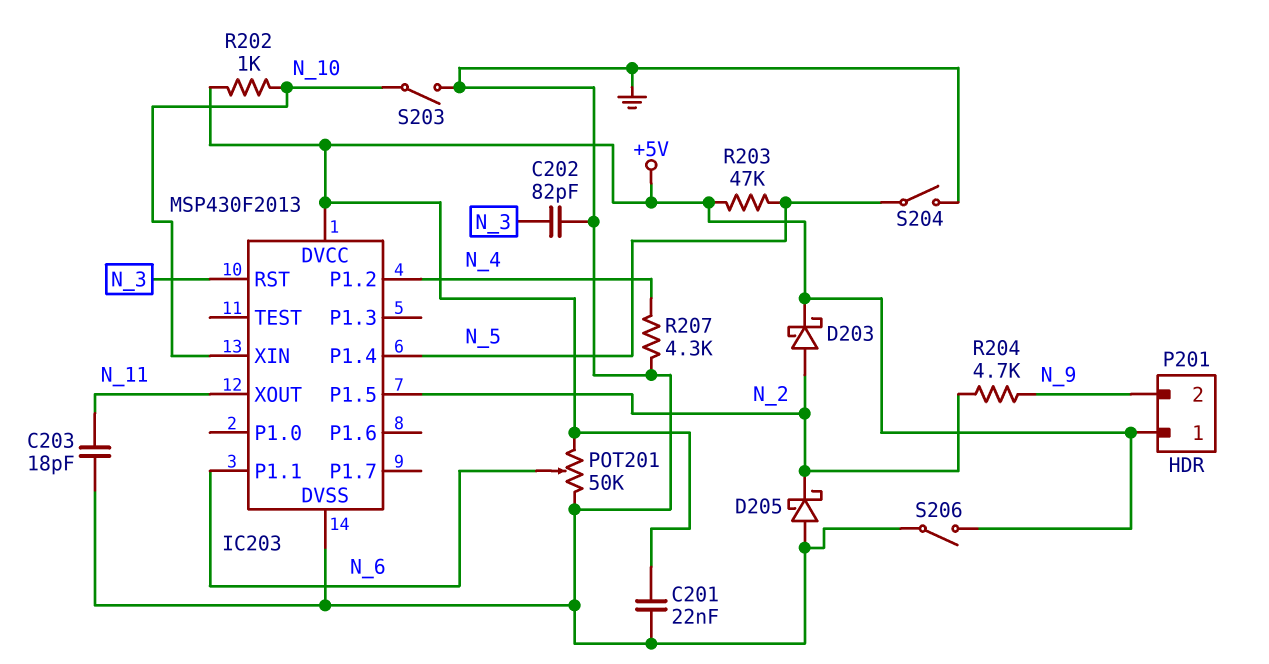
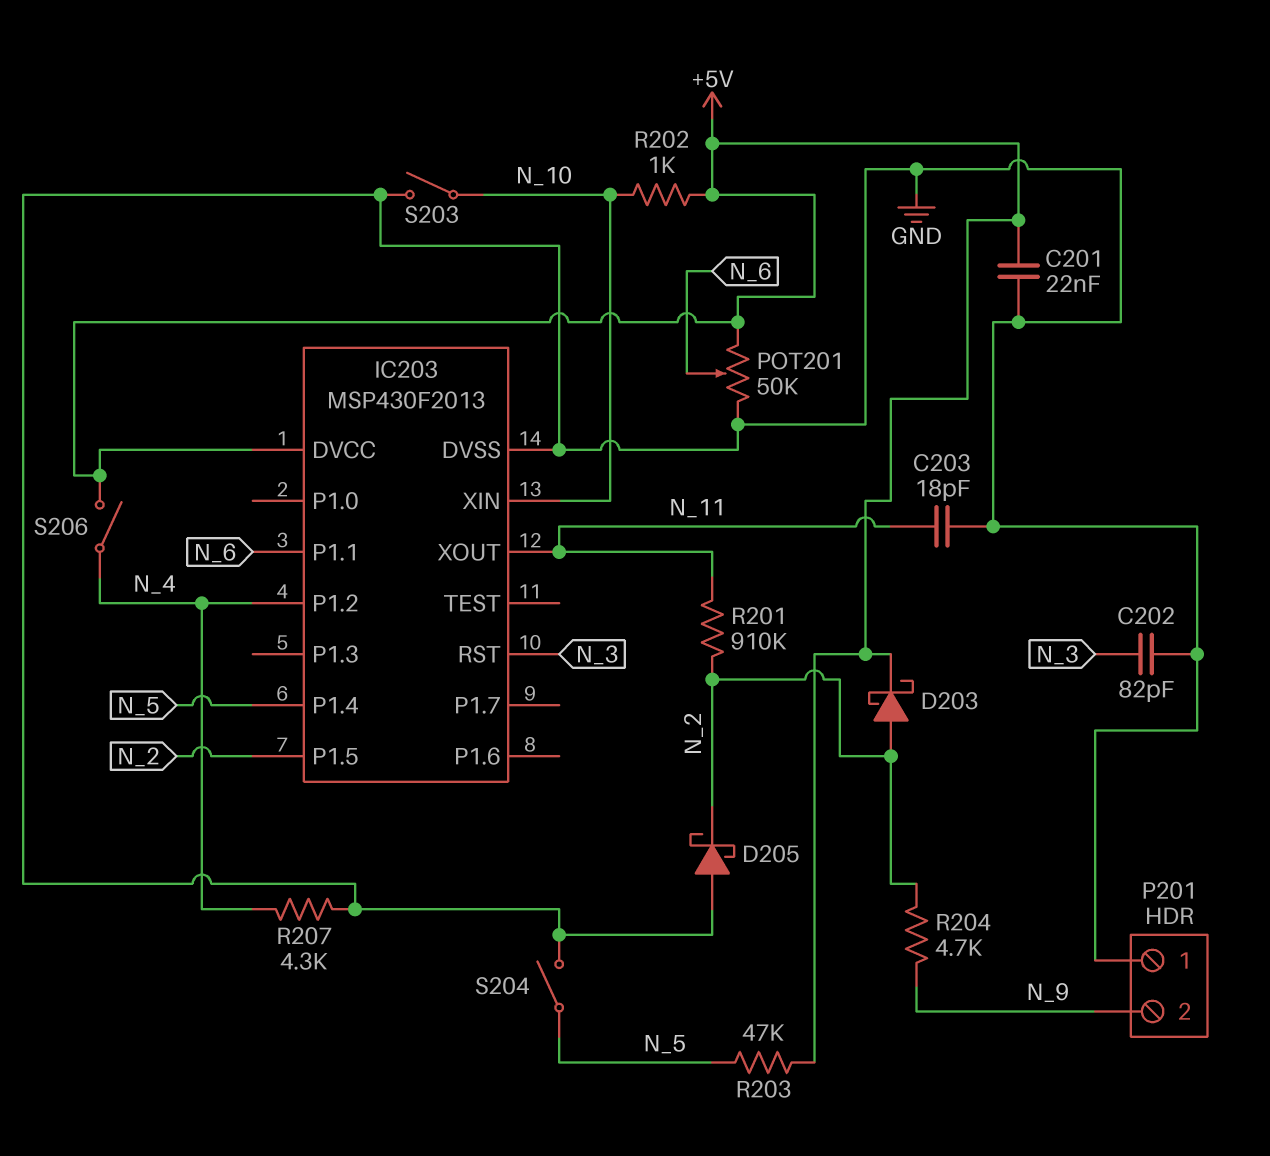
P201 pin 1: +5V -> GND
R201: none -> 910k (N_2, N_11)
S206: switch (+5V, GND) -> switch (+5V, N_4)

